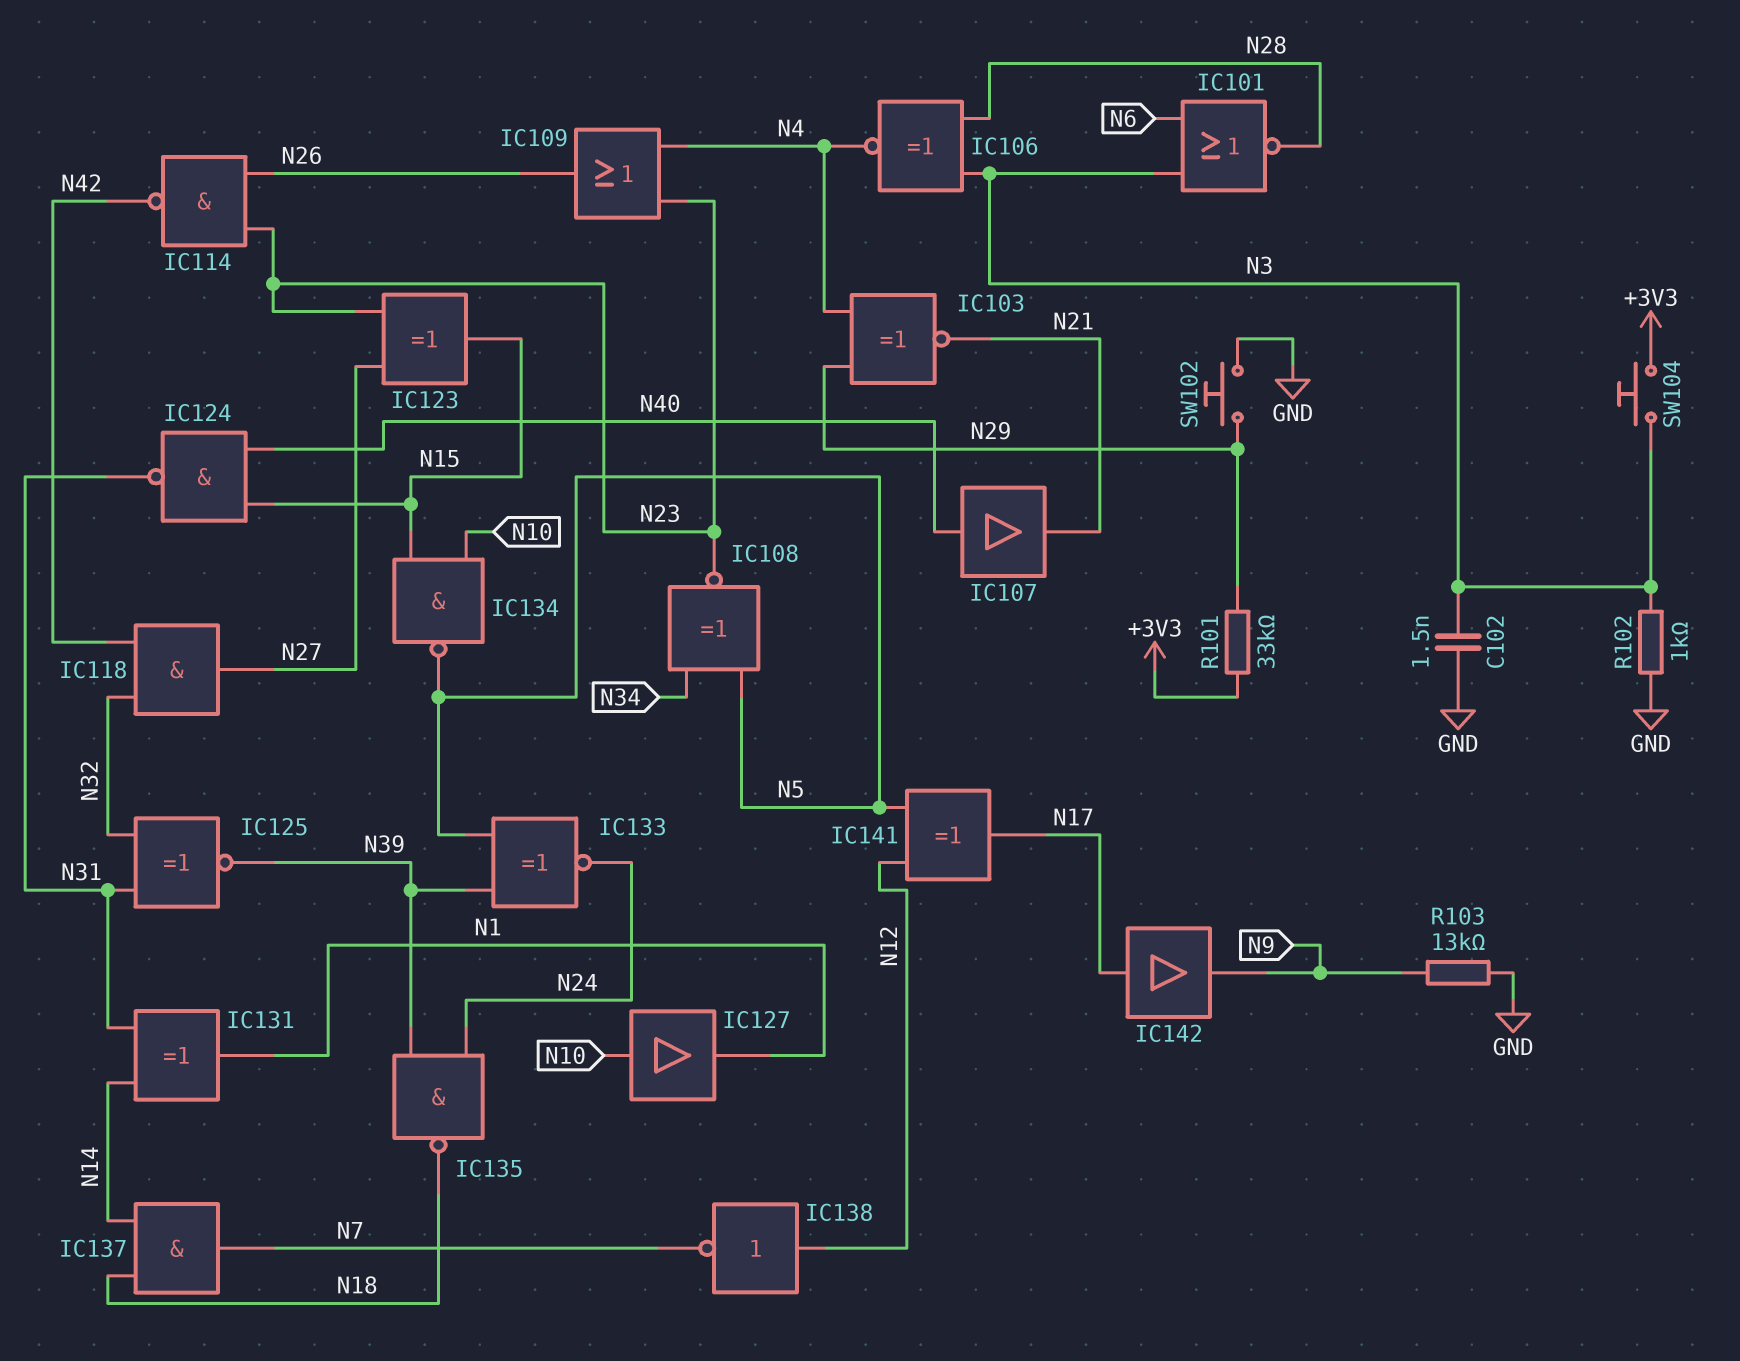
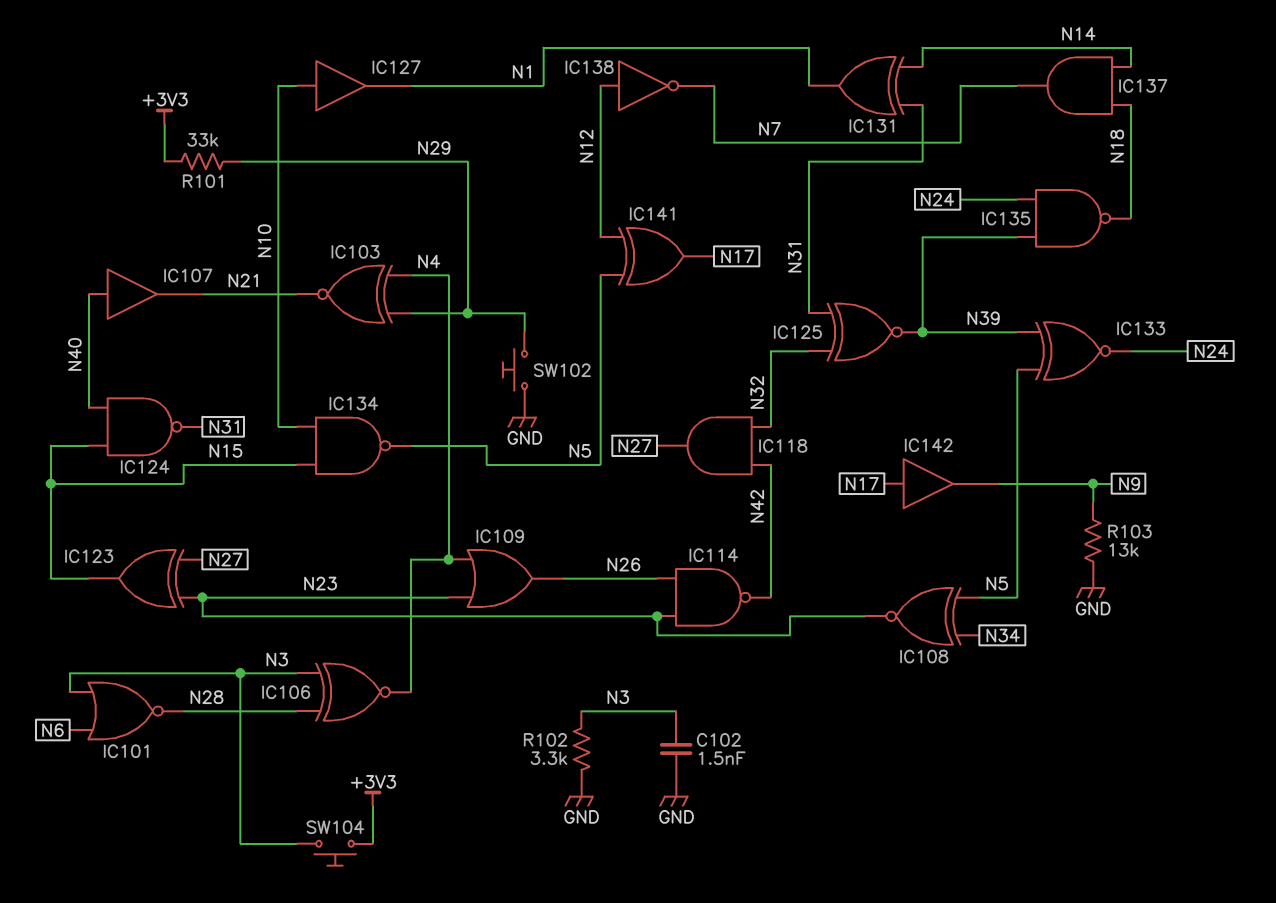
R102: 1k (GND, N3) -> 3.3k (GND, N3)

